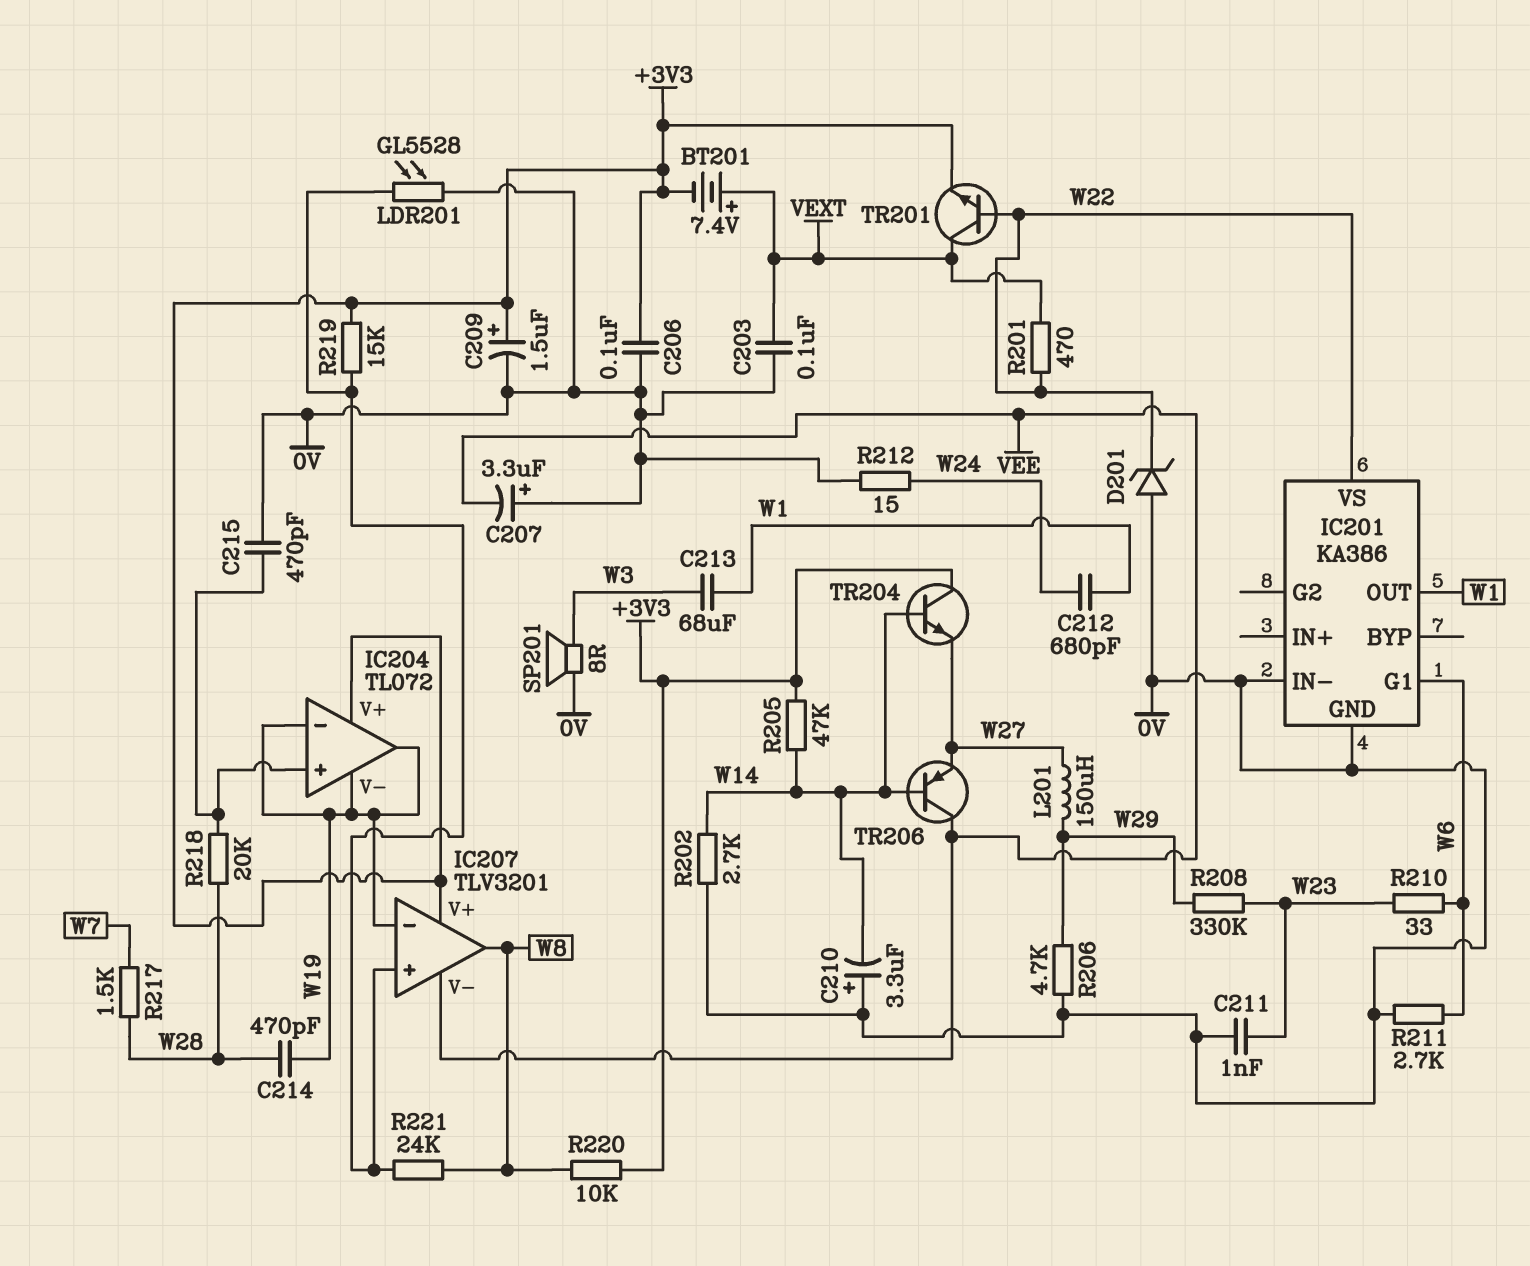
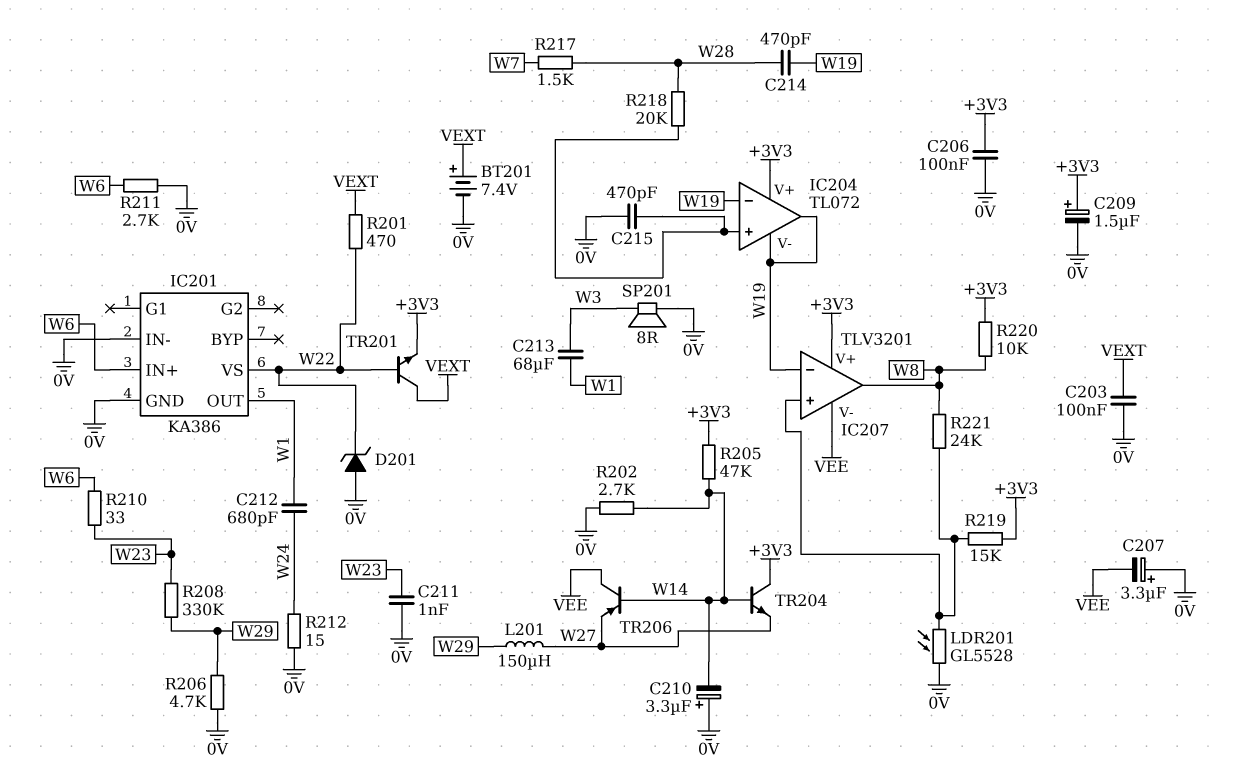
BT201: 7.4V (plus VEXT, minus +3V3) -> 7.4V (plus VEXT, minus 0V)
IC201 pin G1: W6 -> none
IC201 pin IN+: none -> W6

